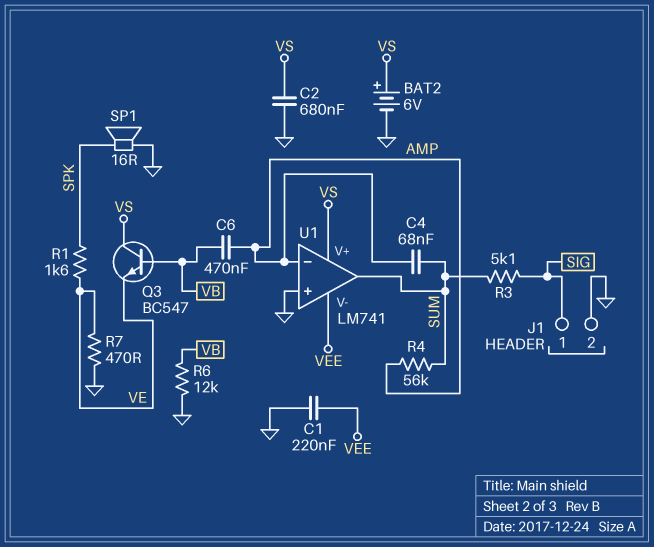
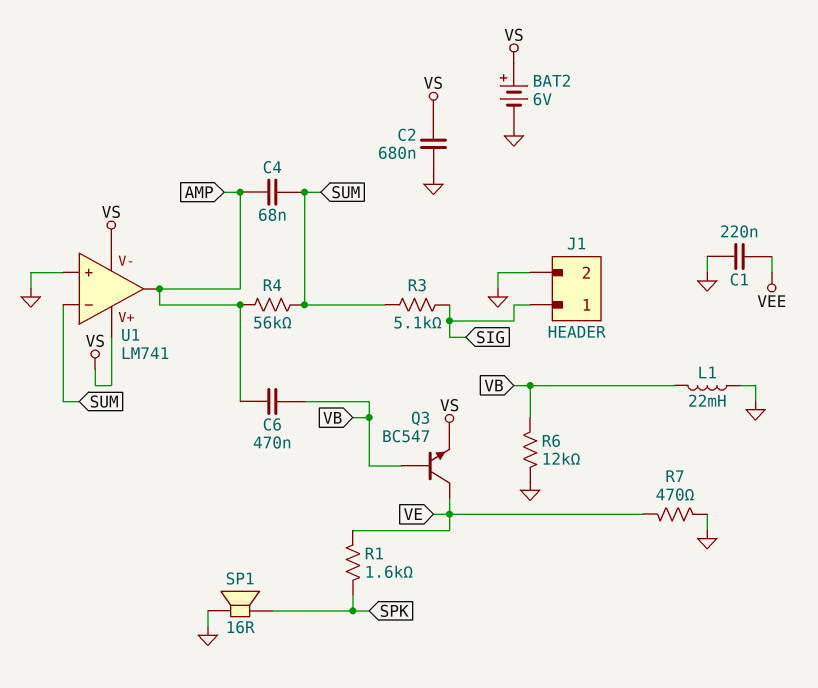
L1: none -> 22mH (GND, VB)
Q3: NPN BC547 (B VB, C VS, E VE) -> NPN BC547 (B VB, C VE, E VS)
U1 pin V-: VEE -> VS
U1 pin in-: AMP -> SUM
U1 pin out: SUM -> AMP

